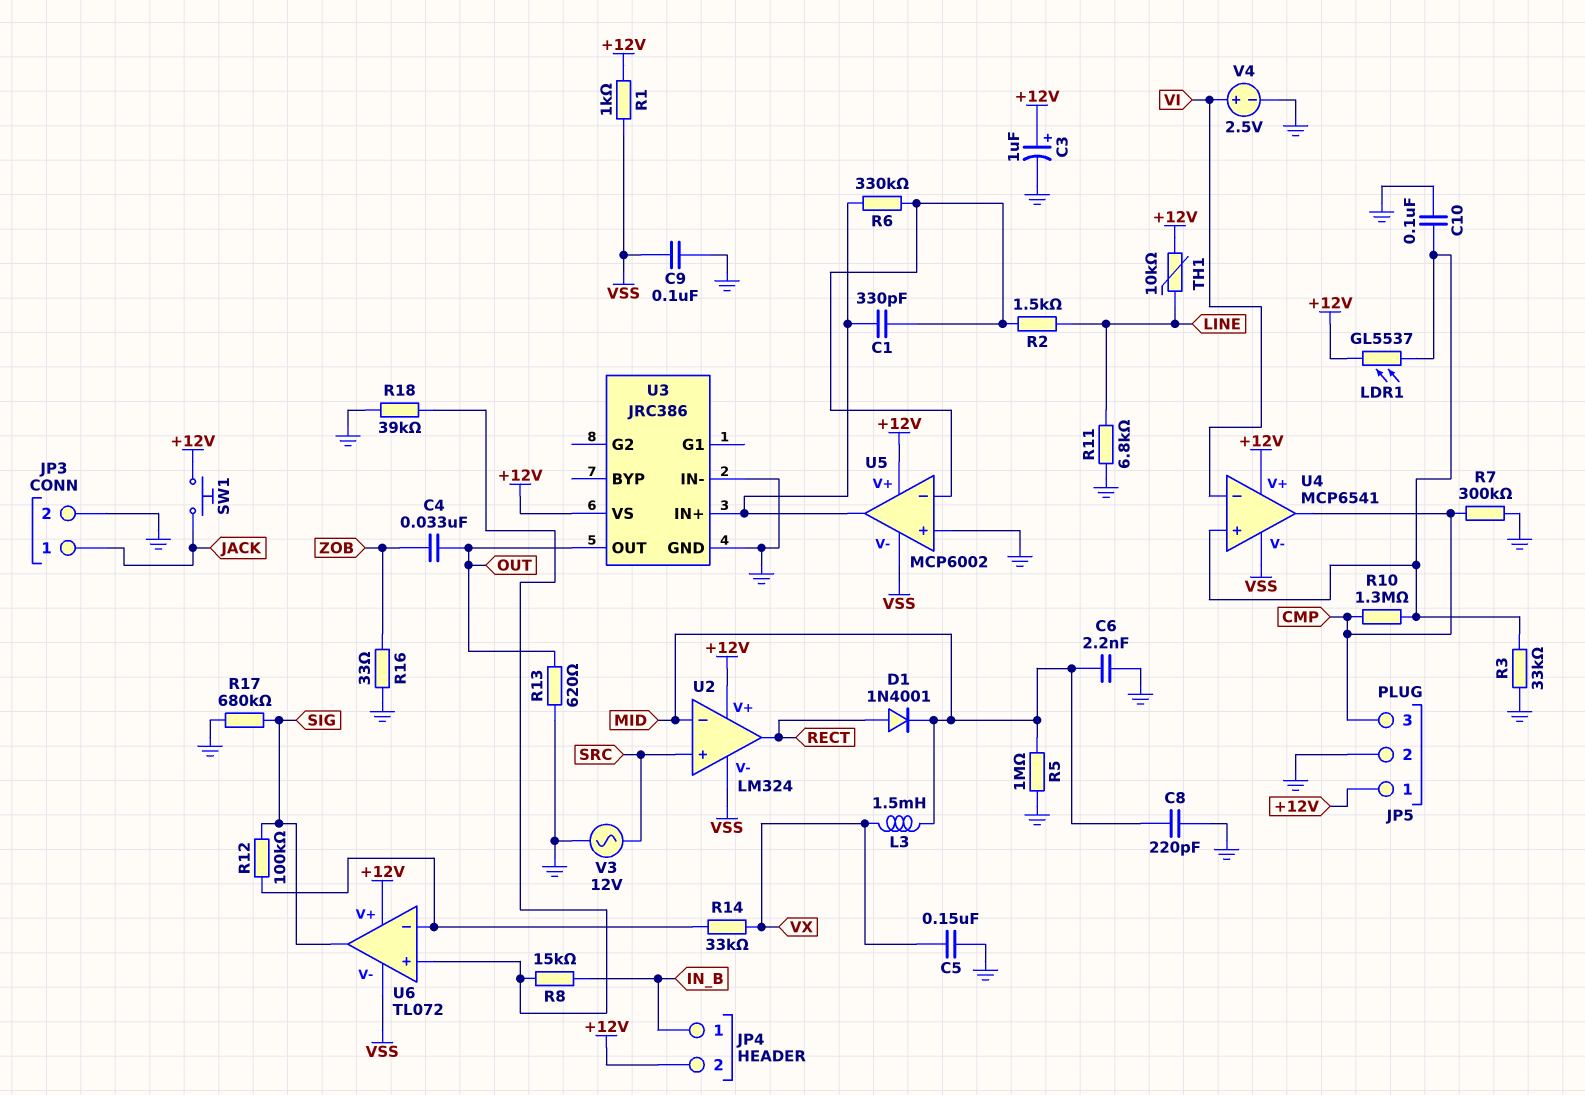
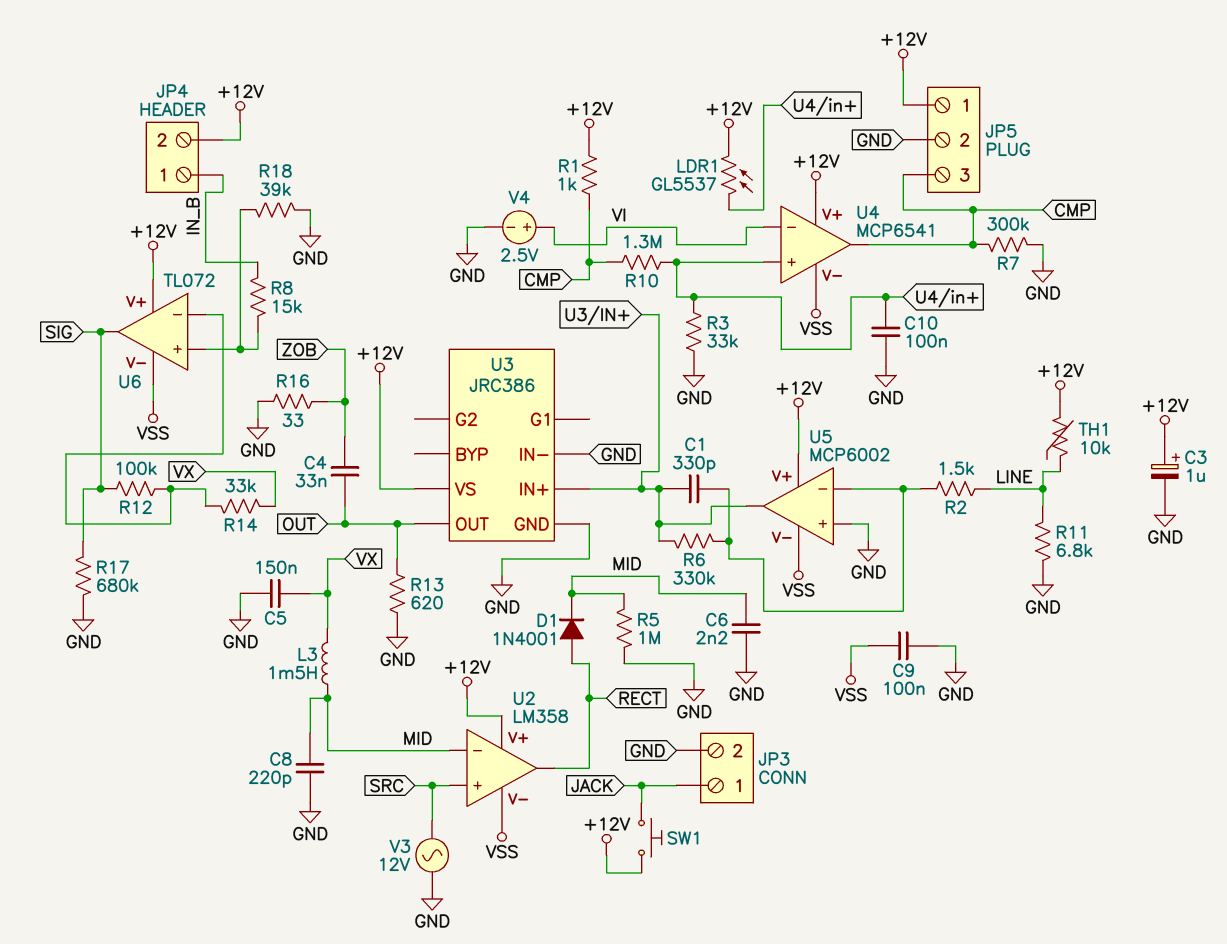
R1: 1k (+12V, VSS) -> 1k (+12V, CMP)
U2: LM324 -> LM358

